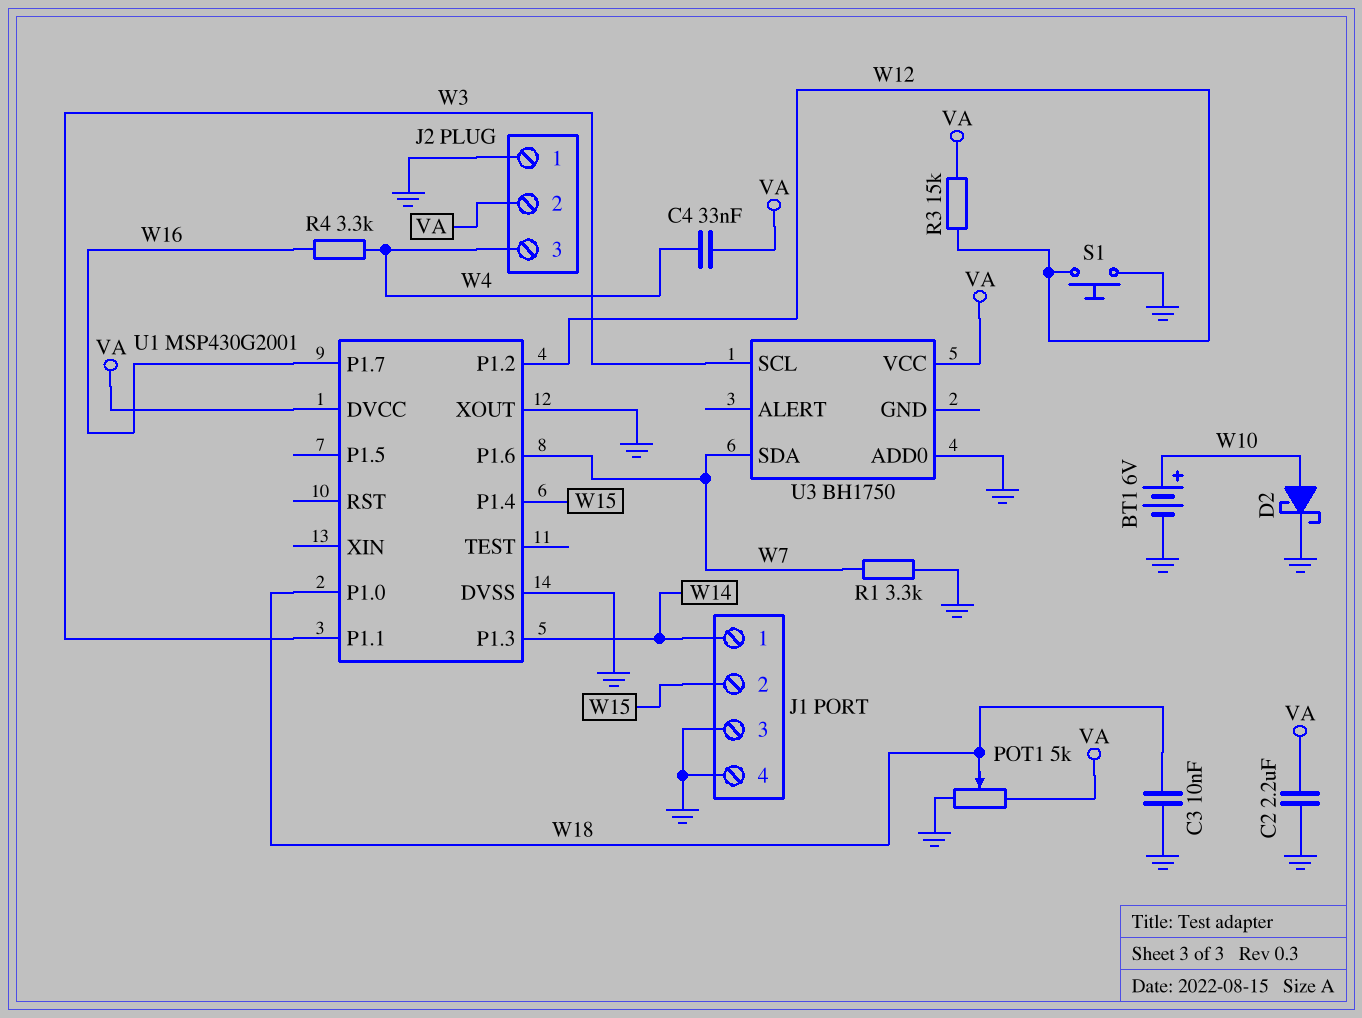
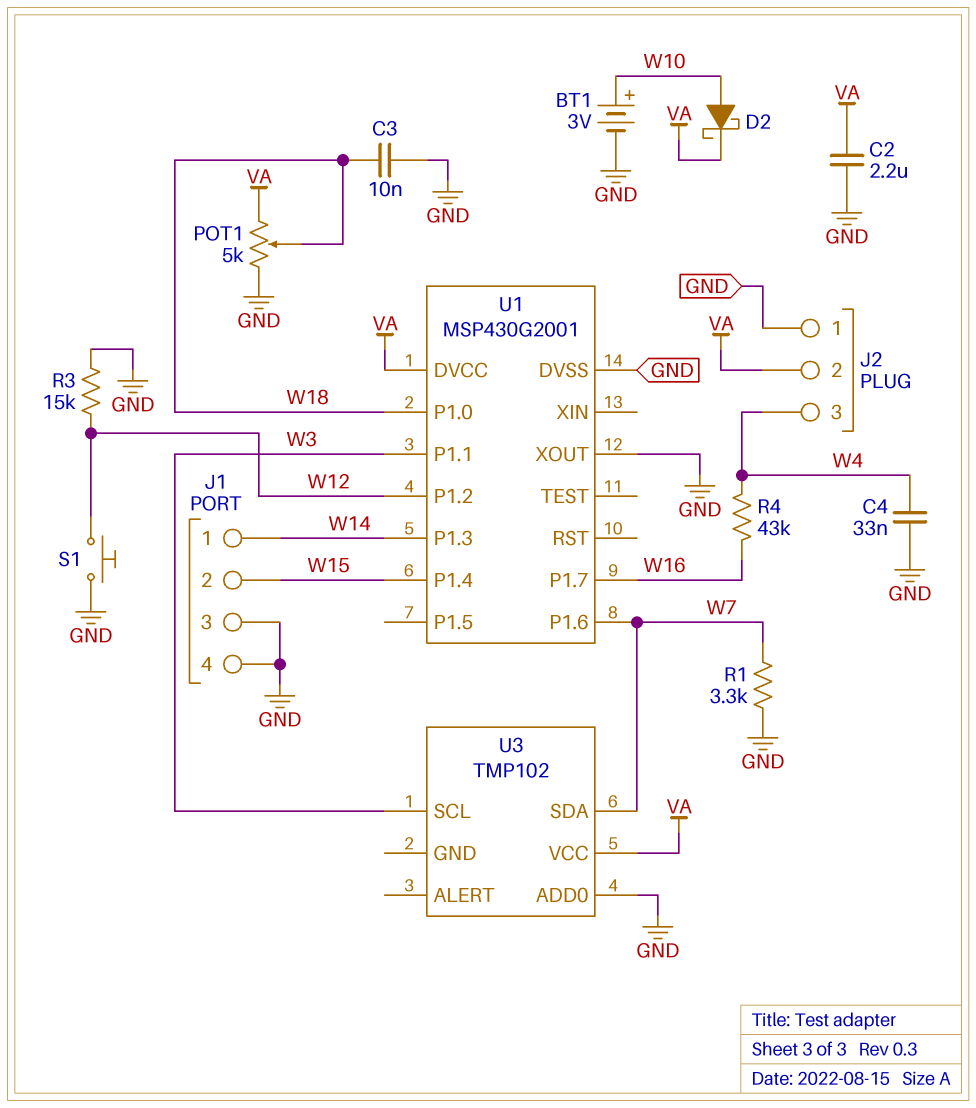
BT1: 6V (plus W10, minus GND) -> 3V (plus W10, minus GND)
C4: 33nF (VA, W4) -> 33nF (GND, W4)
D2: schottky (A W10, K GND) -> schottky (A W10, K VA)
R3: 15k (VA, W12) -> 15k (GND, W12)
R4: 3.3k (W4, W16) -> 43k (W4, W16)
U3: BH1750 -> TMP102

